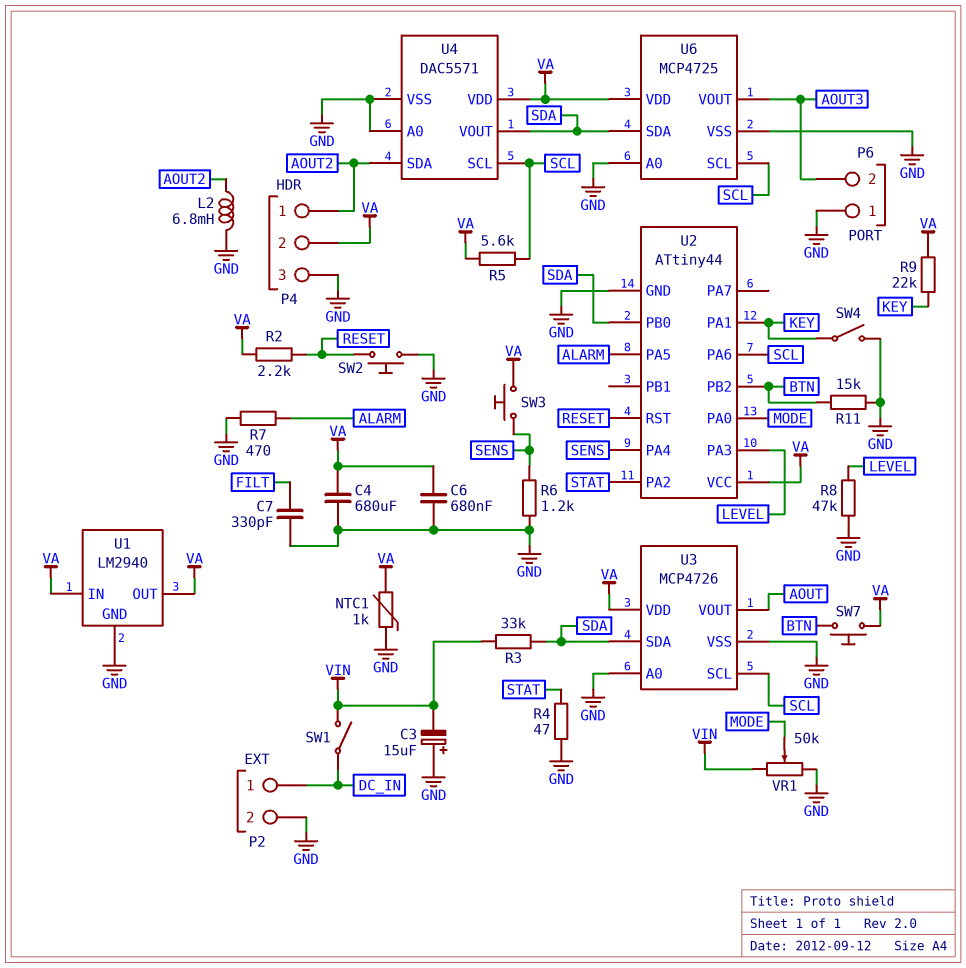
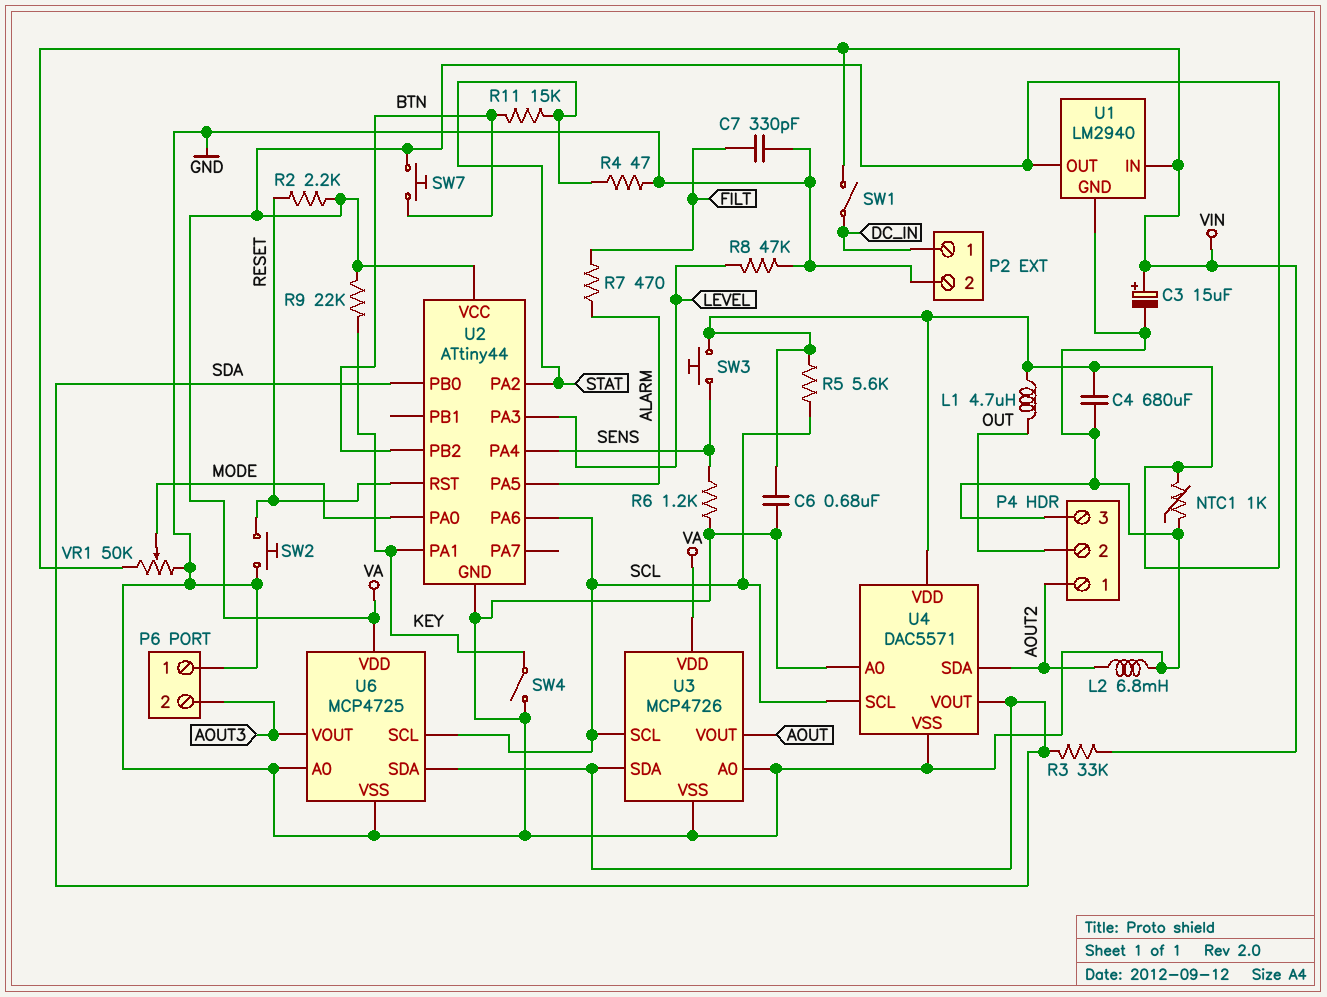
C3: 15uF (plus GND, minus VIN) -> 15uF (plus VIN, minus GND)
L1: none -> 4.7uH (OUT, VA)
P4 pin 2: VA -> OUT
R7: 470 (ALARM, GND) -> 470 (ALARM, FILT)
R11: 15k (BTN, GND) -> 15k (BTN, STAT)
U1 pin IN: VA -> VIN

